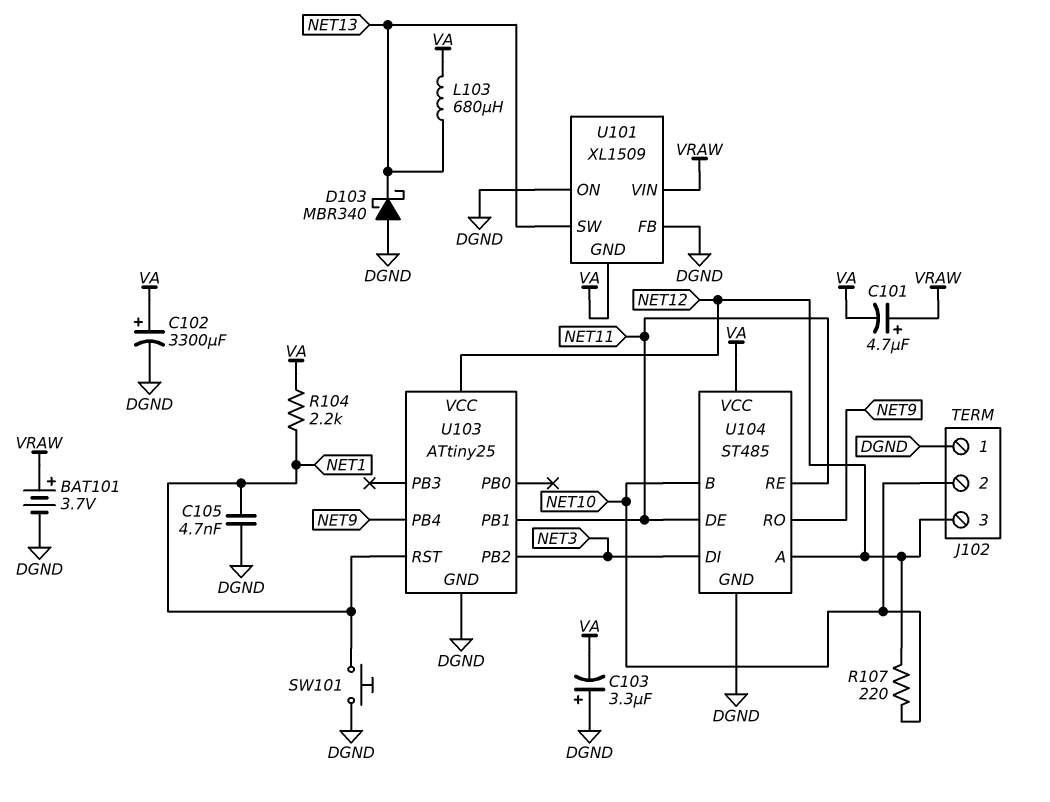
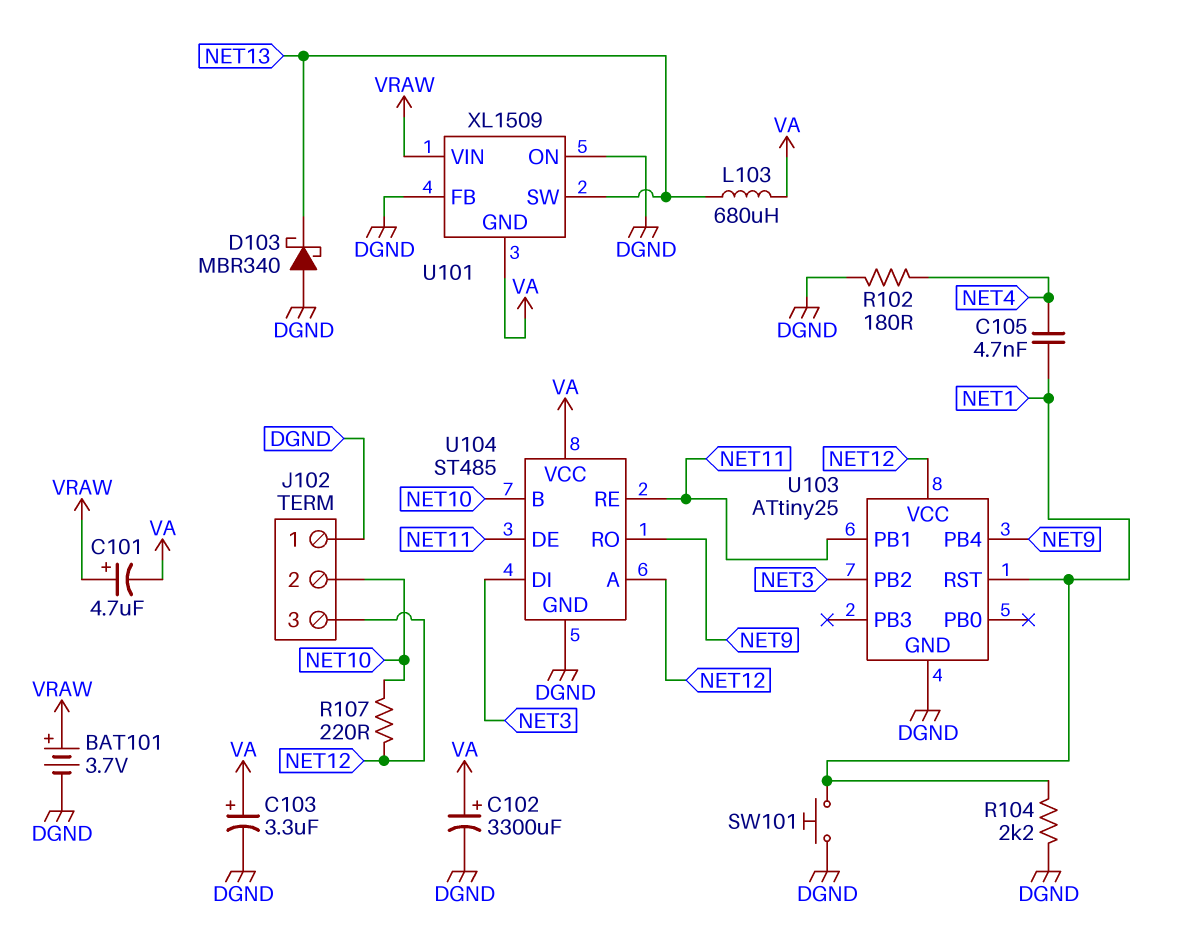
C103: 3.3uF (plus DGND, minus VA) -> 3.3uF (plus VA, minus DGND)
C105: 4.7nF (DGND, NET1) -> 4.7nF (NET1, NET4)
R102: none -> 180 (DGND, NET4)
R104: 2.2k (NET1, VA) -> 2.2k (DGND, NET1)

